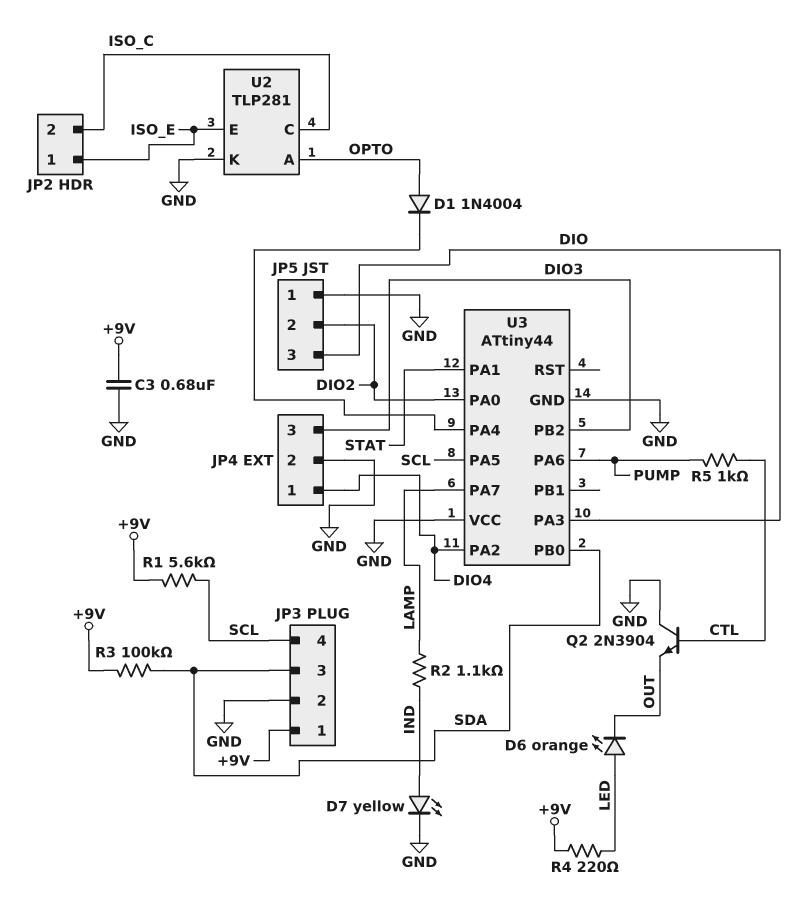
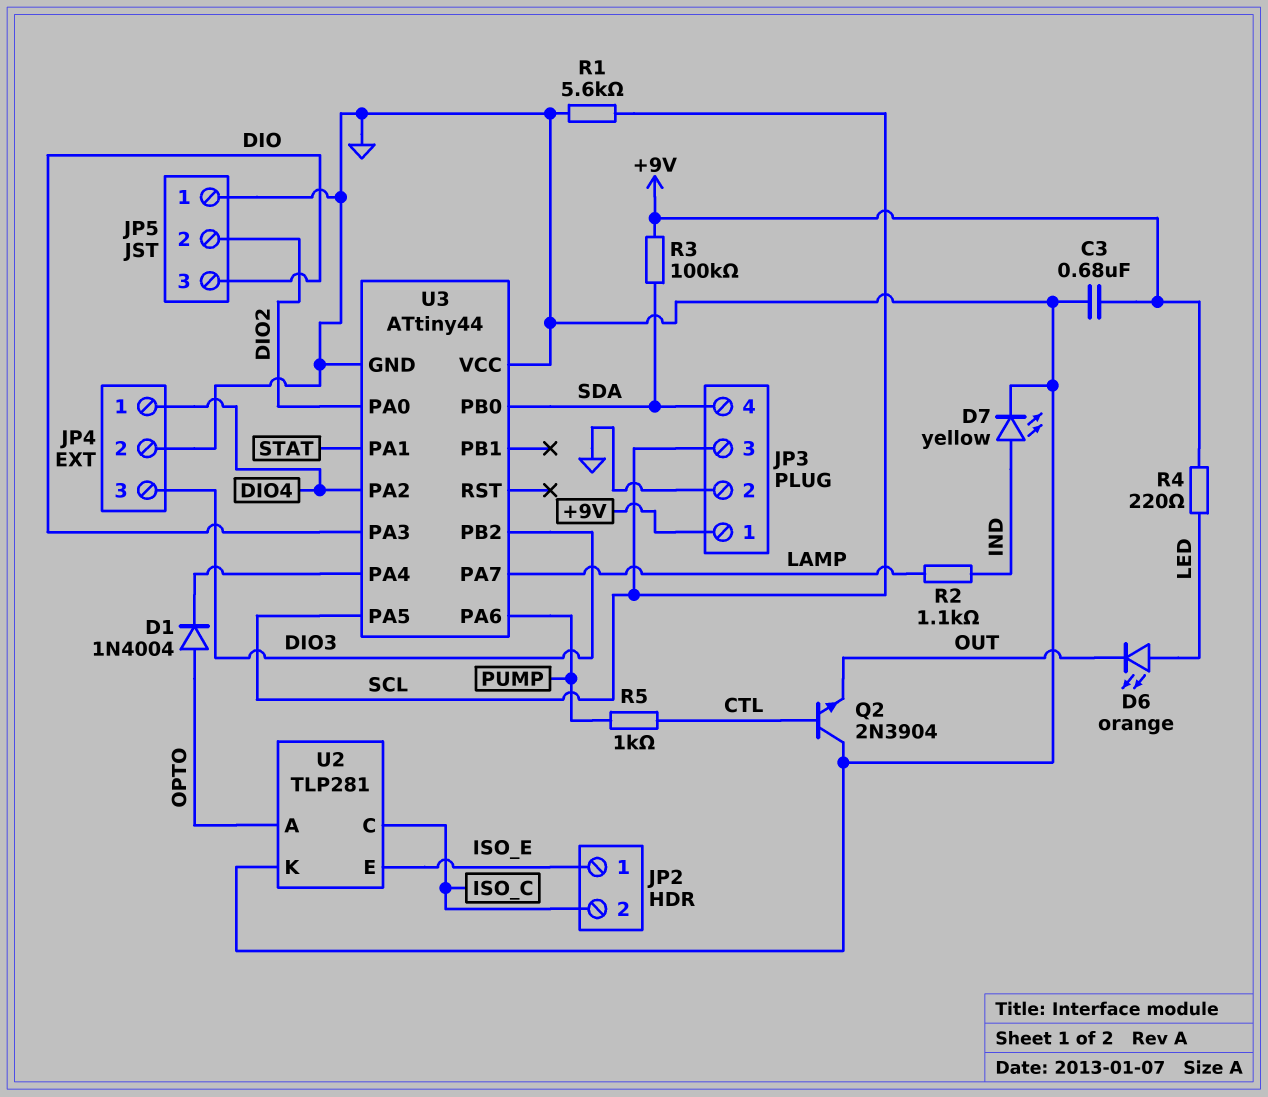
JP3 pin 3: SDA -> SCL
JP3 pin 4: SCL -> SDA
R1: 5.6k (+9V, SCL) -> 5.6k (GND, SCL)

